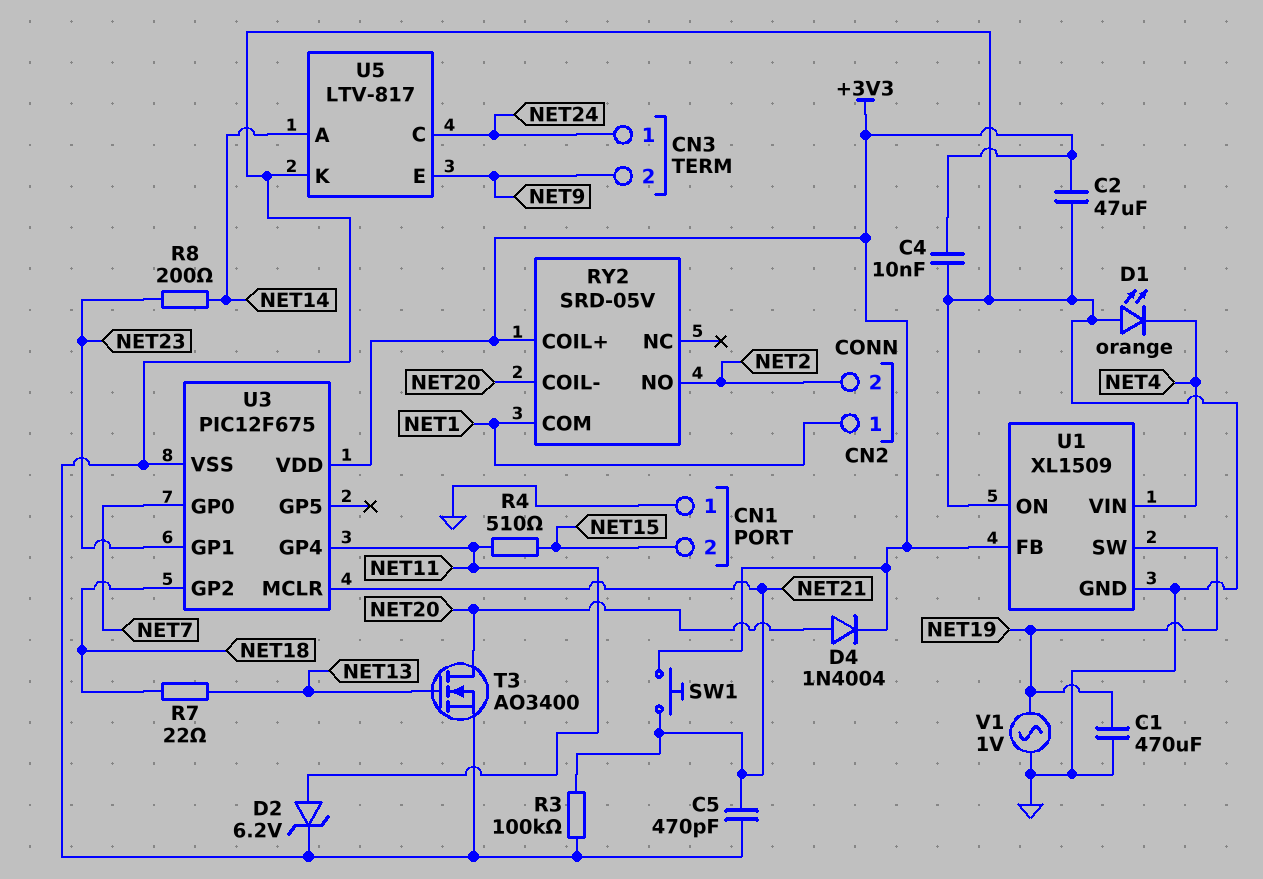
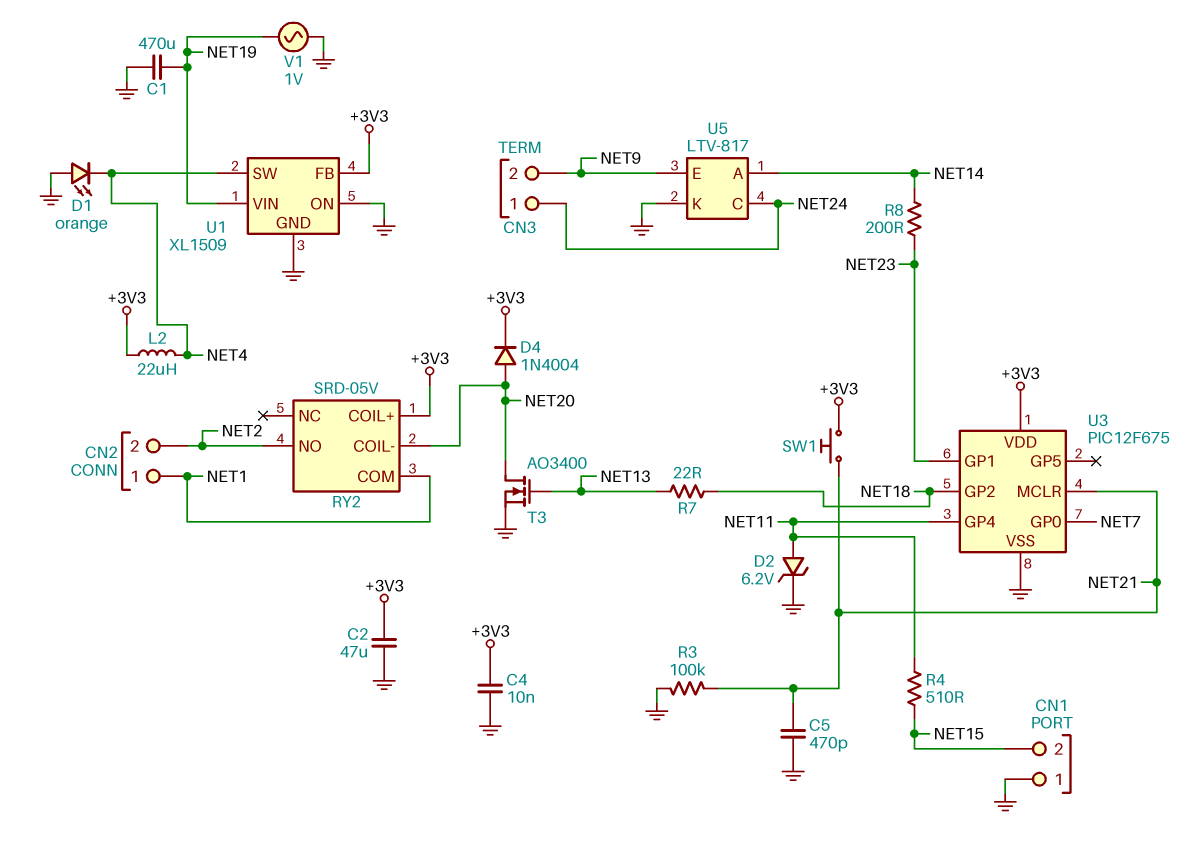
L2: none -> 22uH (+3V3, NET4)
U1 pin SW: NET19 -> NET4
U1 pin VIN: NET4 -> NET19

